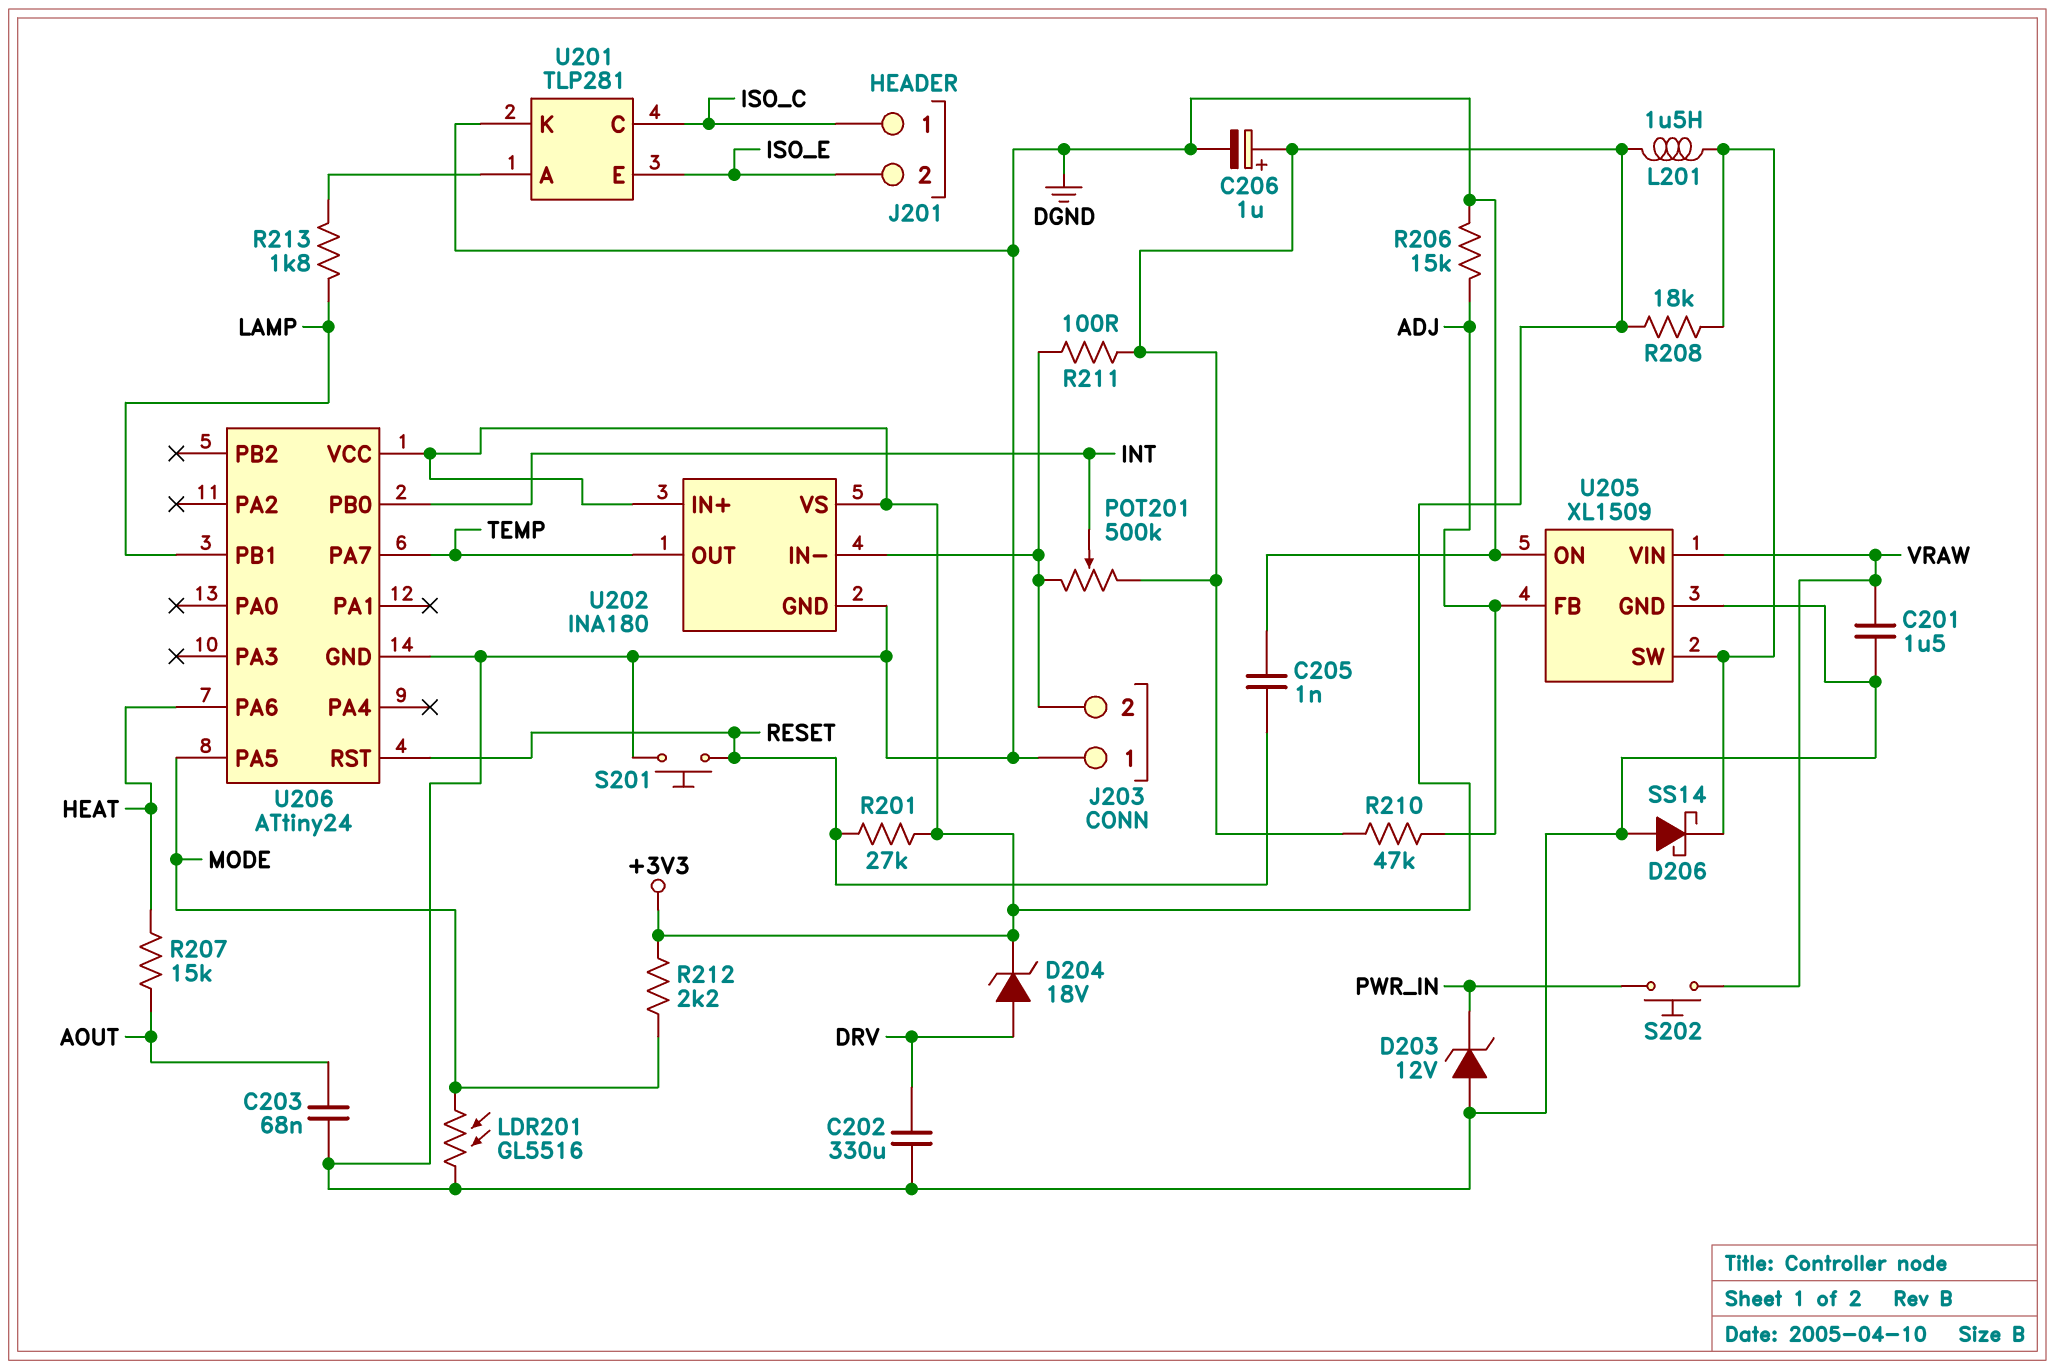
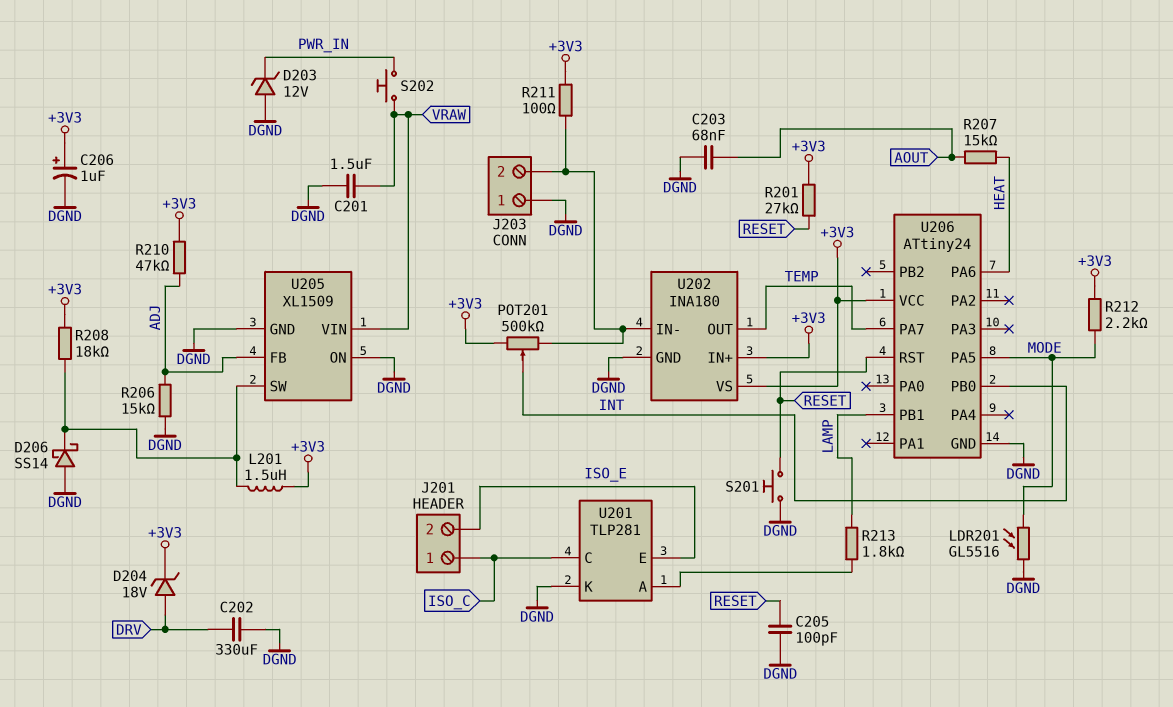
C205: 1nF (DGND, RESET) -> 100pF (DGND, RESET)

